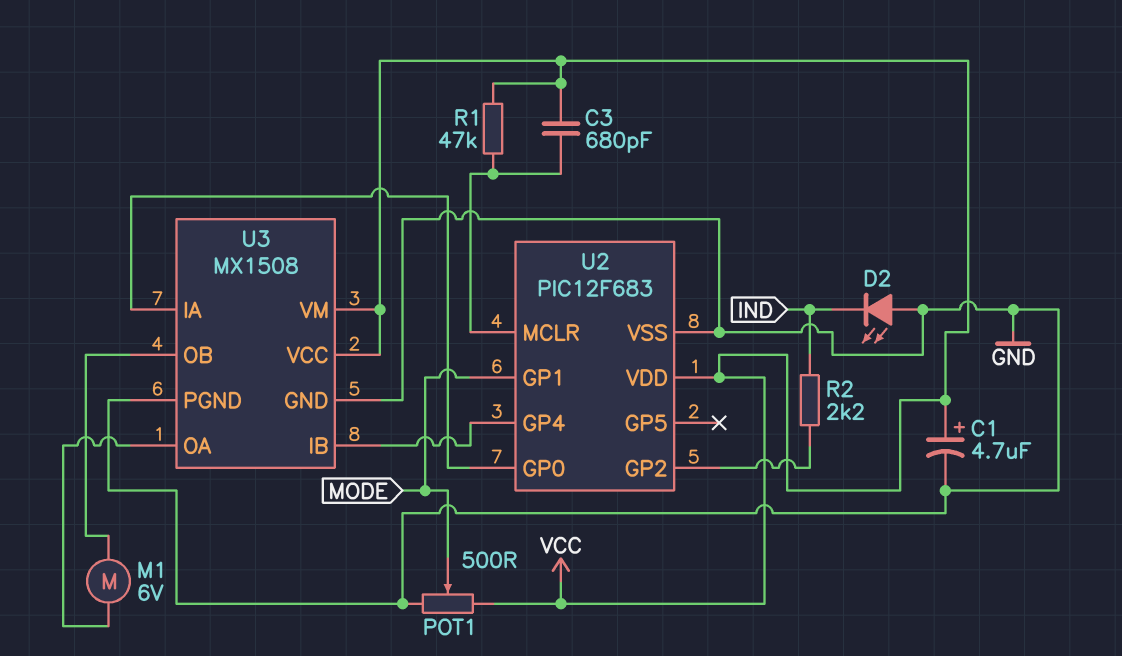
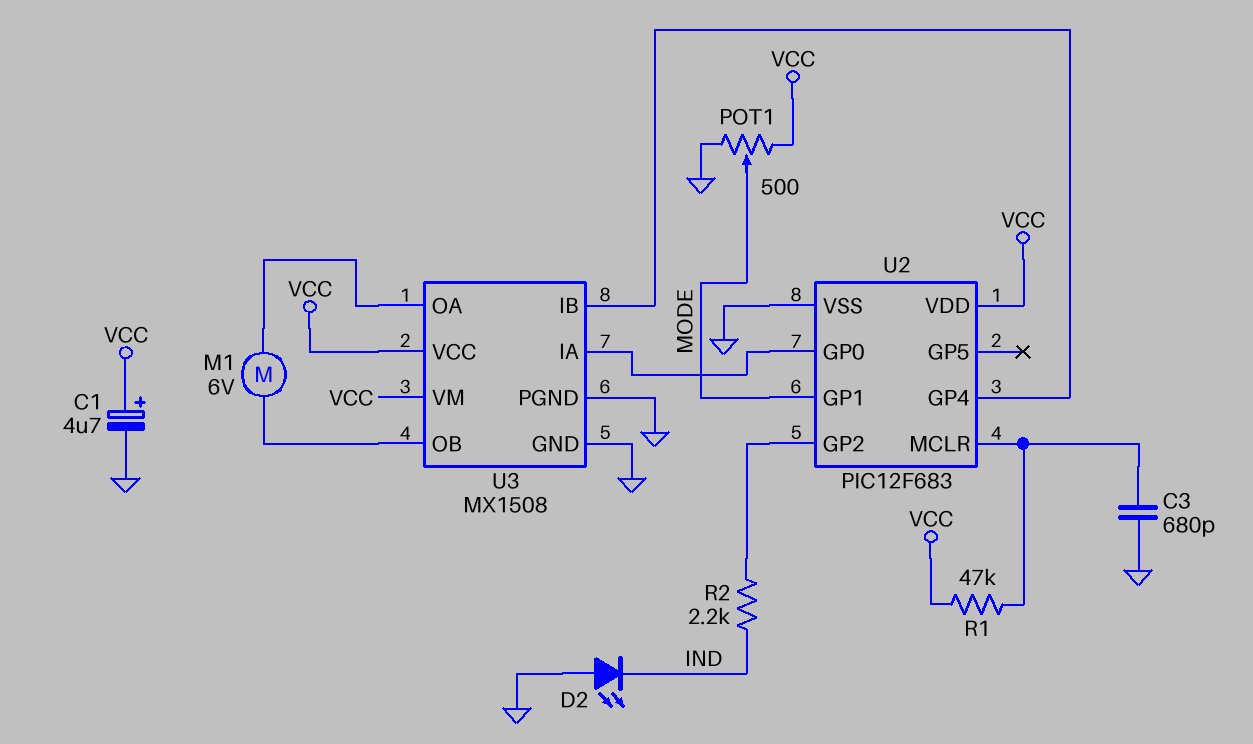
C3: 680pF (U2/MCLR, VCC) -> 680pF (GND, U2/MCLR)

